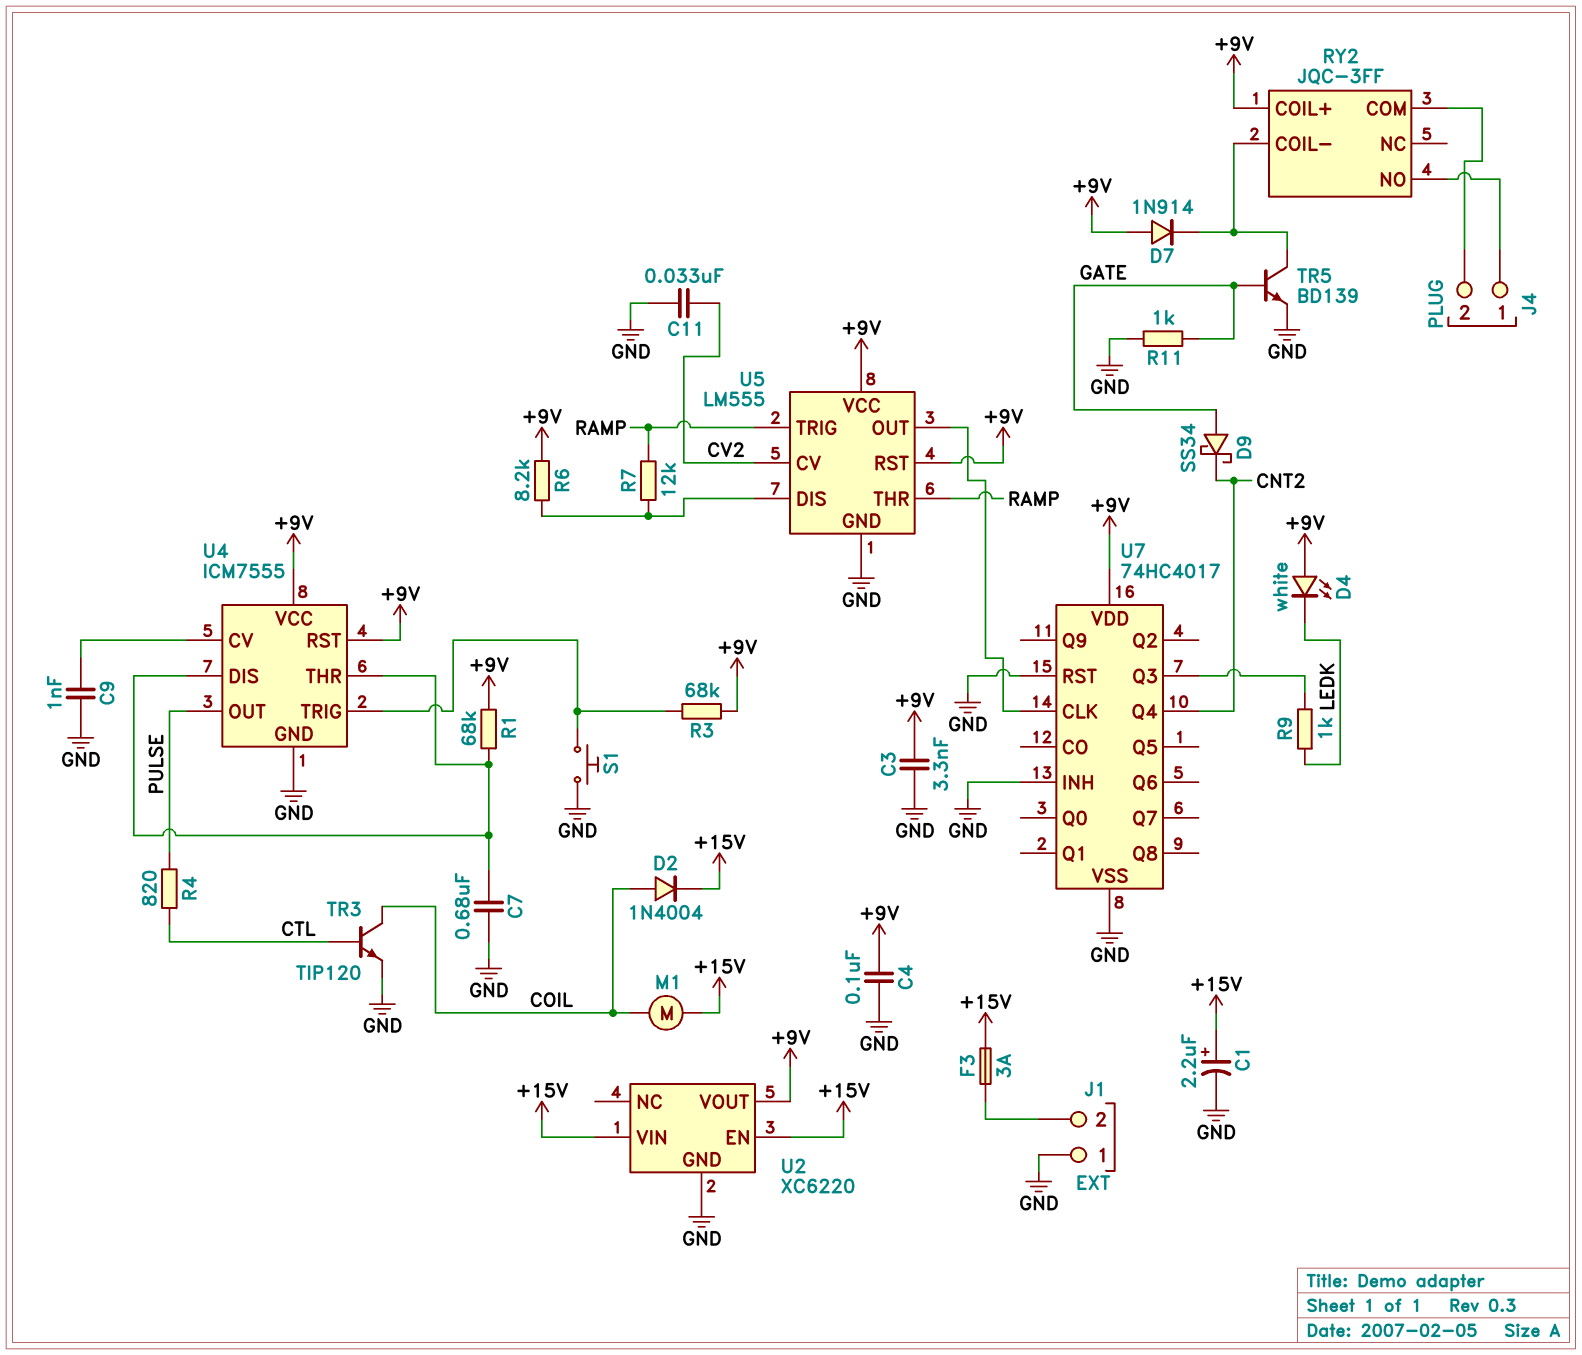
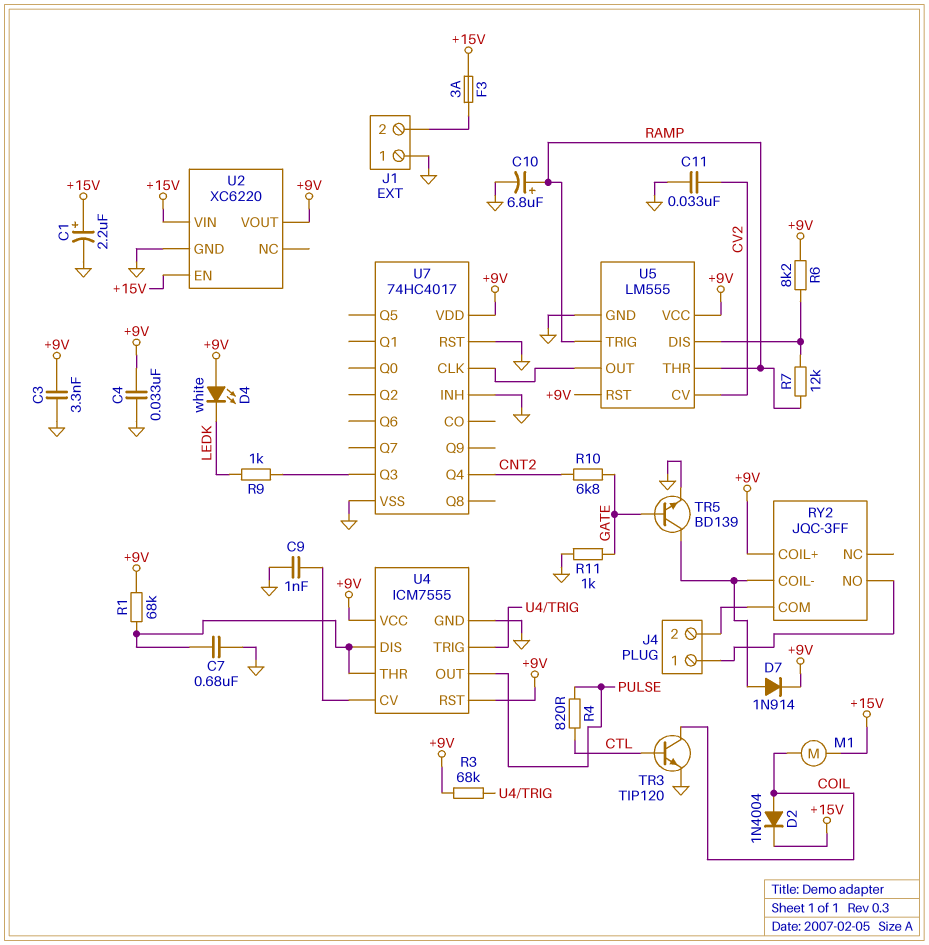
C4: 100nF (+9V, GND) -> 33nF (+9V, GND)
C10: none -> 6.8uF (plus RAMP, minus GND)
D7: diode 1N914 (A +9V, K RY2/COIL-) -> diode 1N914 (A RY2/COIL-, K +9V)
D9: schottky SS34 (A GATE, K CNT2) -> none
R10: none -> 6.8k (CNT2, GATE)
S1: button (GND, U4/TRIG) -> none

